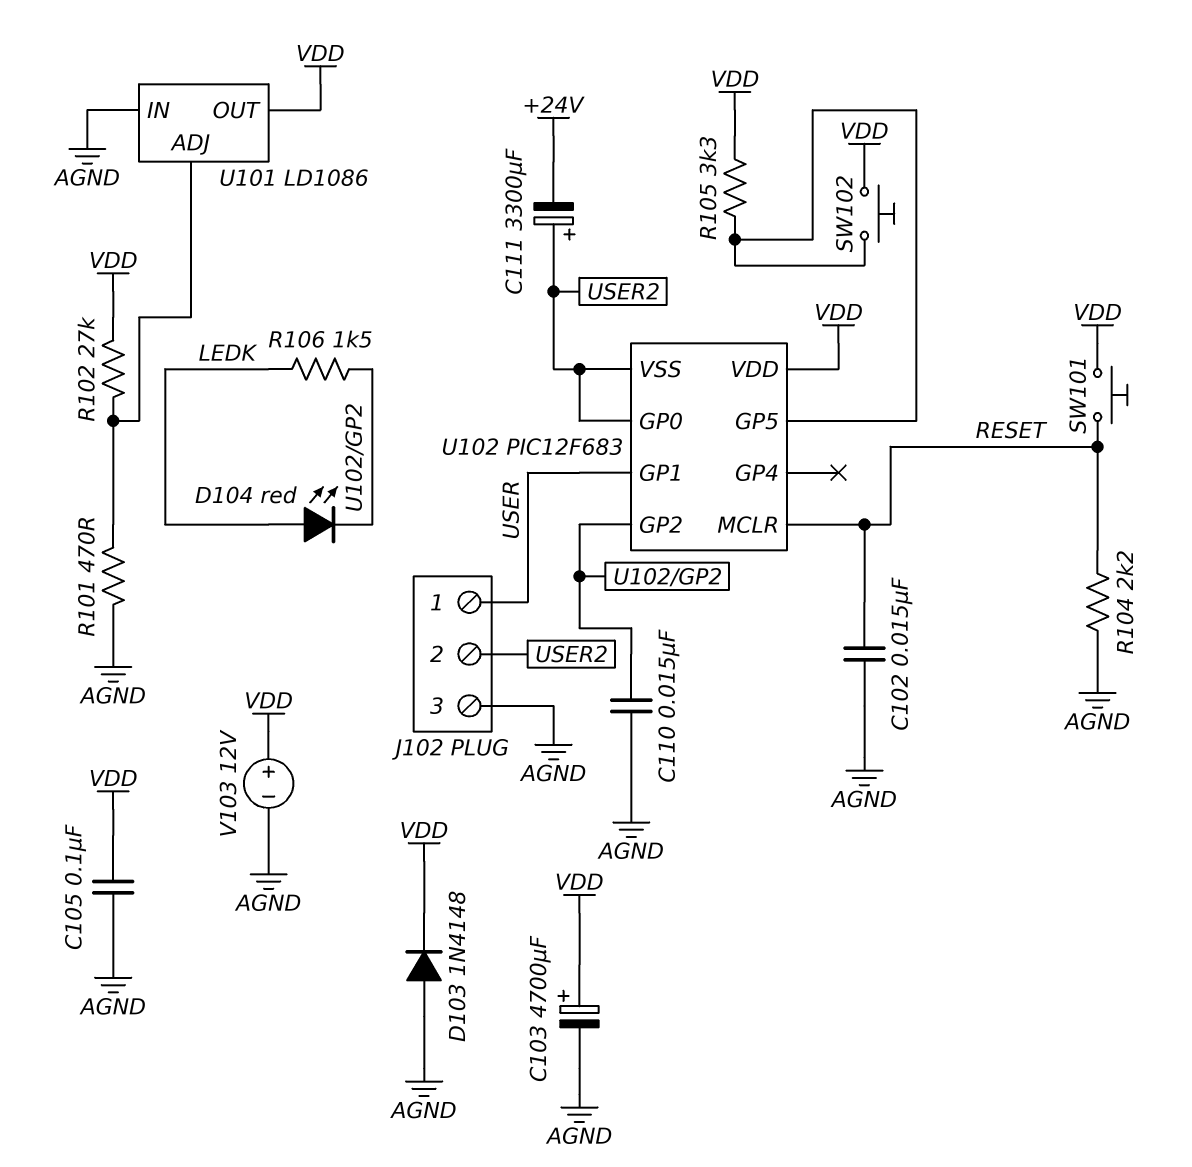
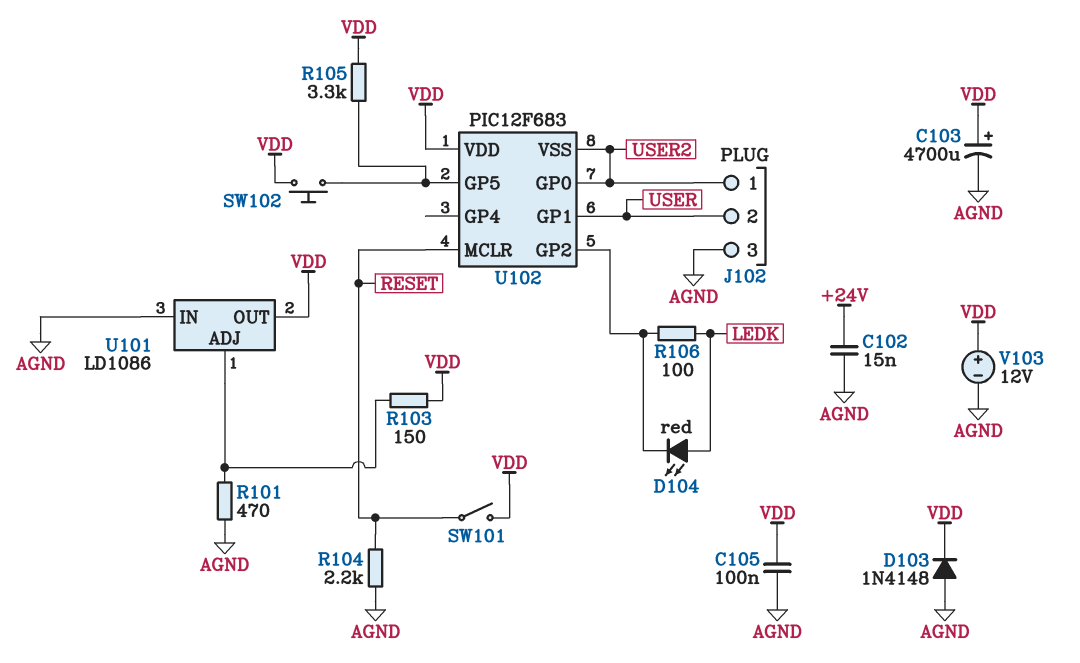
C102: 15nF (AGND, RESET) -> 15nF (+24V, AGND)
C110: 15nF (AGND, U102/GP2) -> none
C111: 3300uF (plus USER2, minus +24V) -> none
J102 pin 1: USER -> USER2
J102 pin 2: USER2 -> USER
R102: 27k (U101/ADJ, VDD) -> none
R103: none -> 150 (U101/ADJ, VDD)
R106: 1.5k (LEDK, U102/GP2) -> 100 (LEDK, U102/GP2)
SW101: button (RESET, VDD) -> switch (RESET, VDD)

